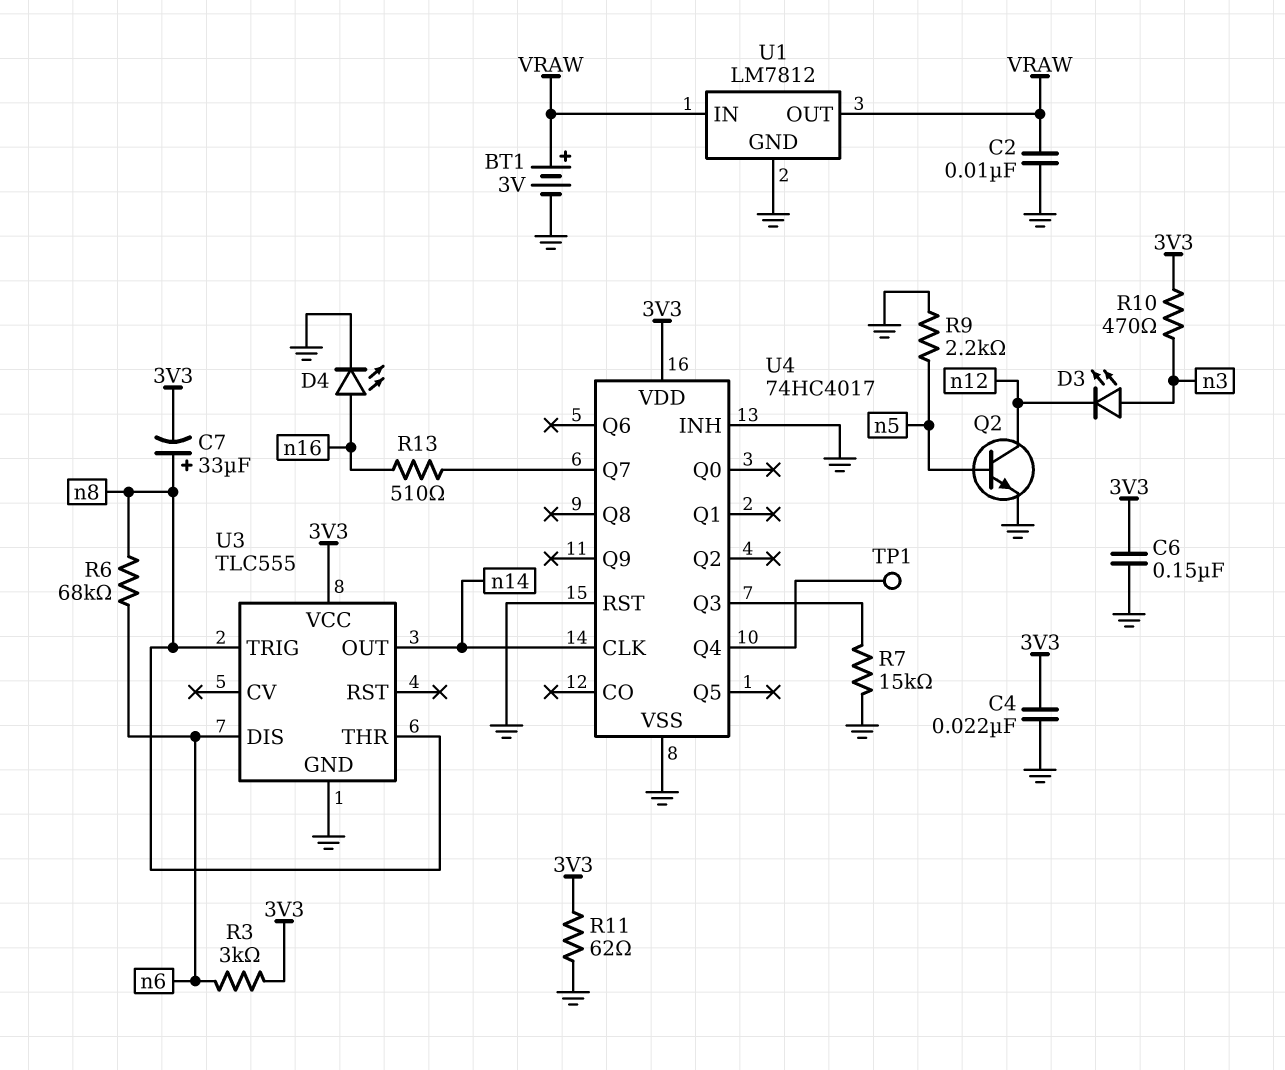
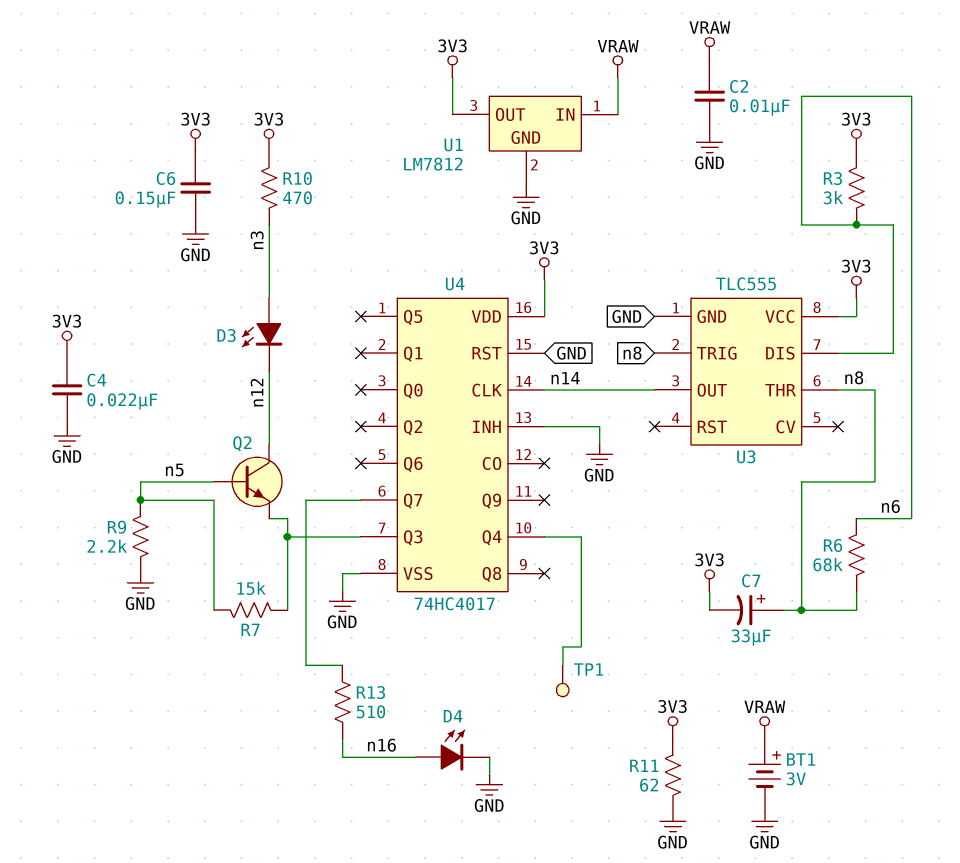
Q2: NPN (B n5, C n12, E GND) -> NPN (B n5, C n12, E U4/Q3)
R7: 15k (GND, U4/Q3) -> 15k (U4/Q3, n5)
U1 pin OUT: VRAW -> 3V3

